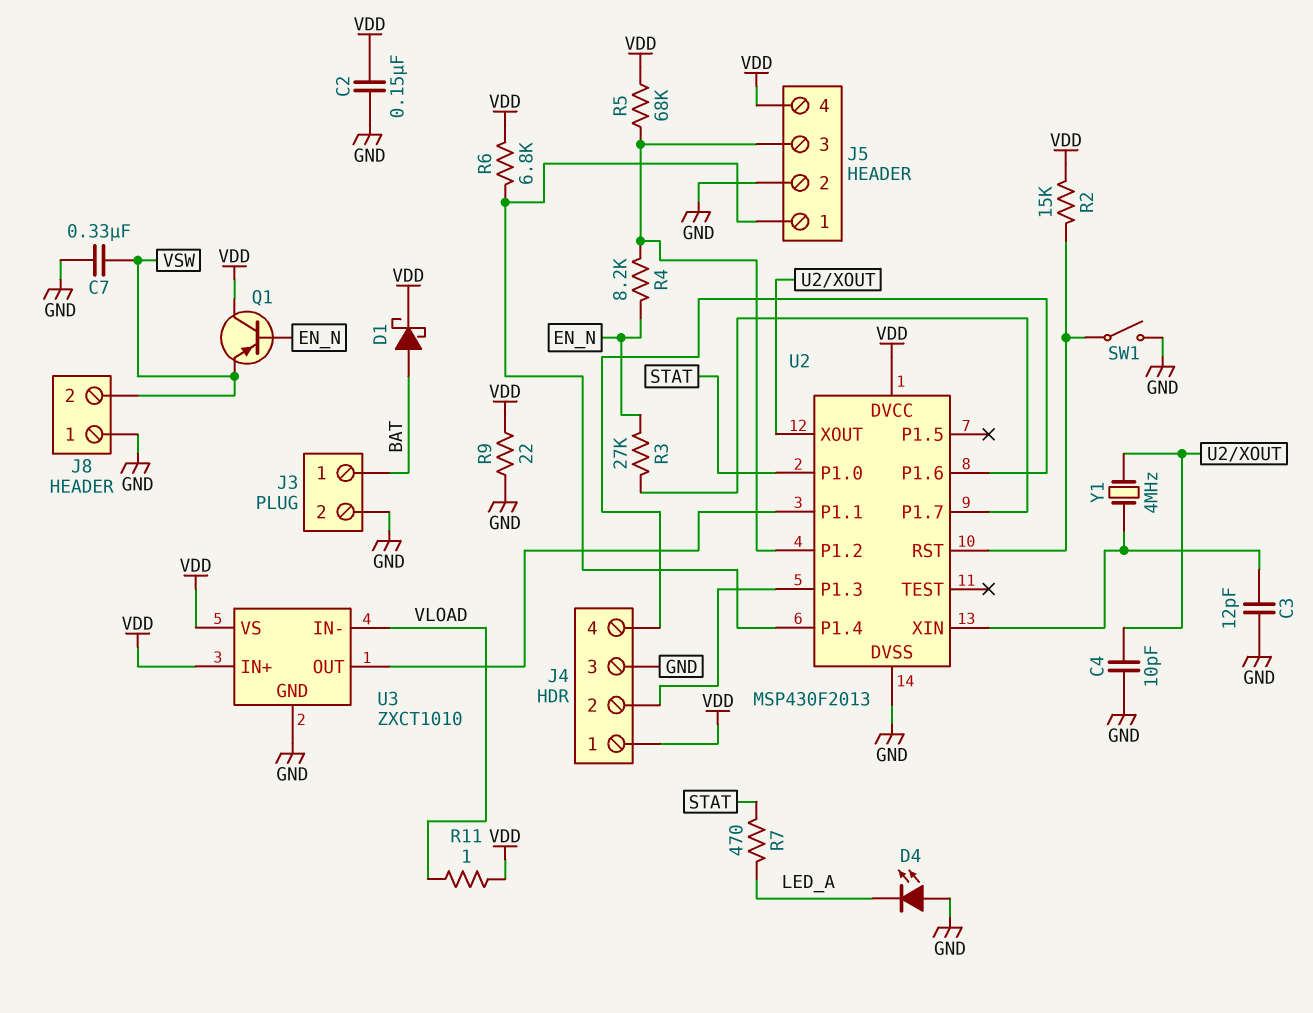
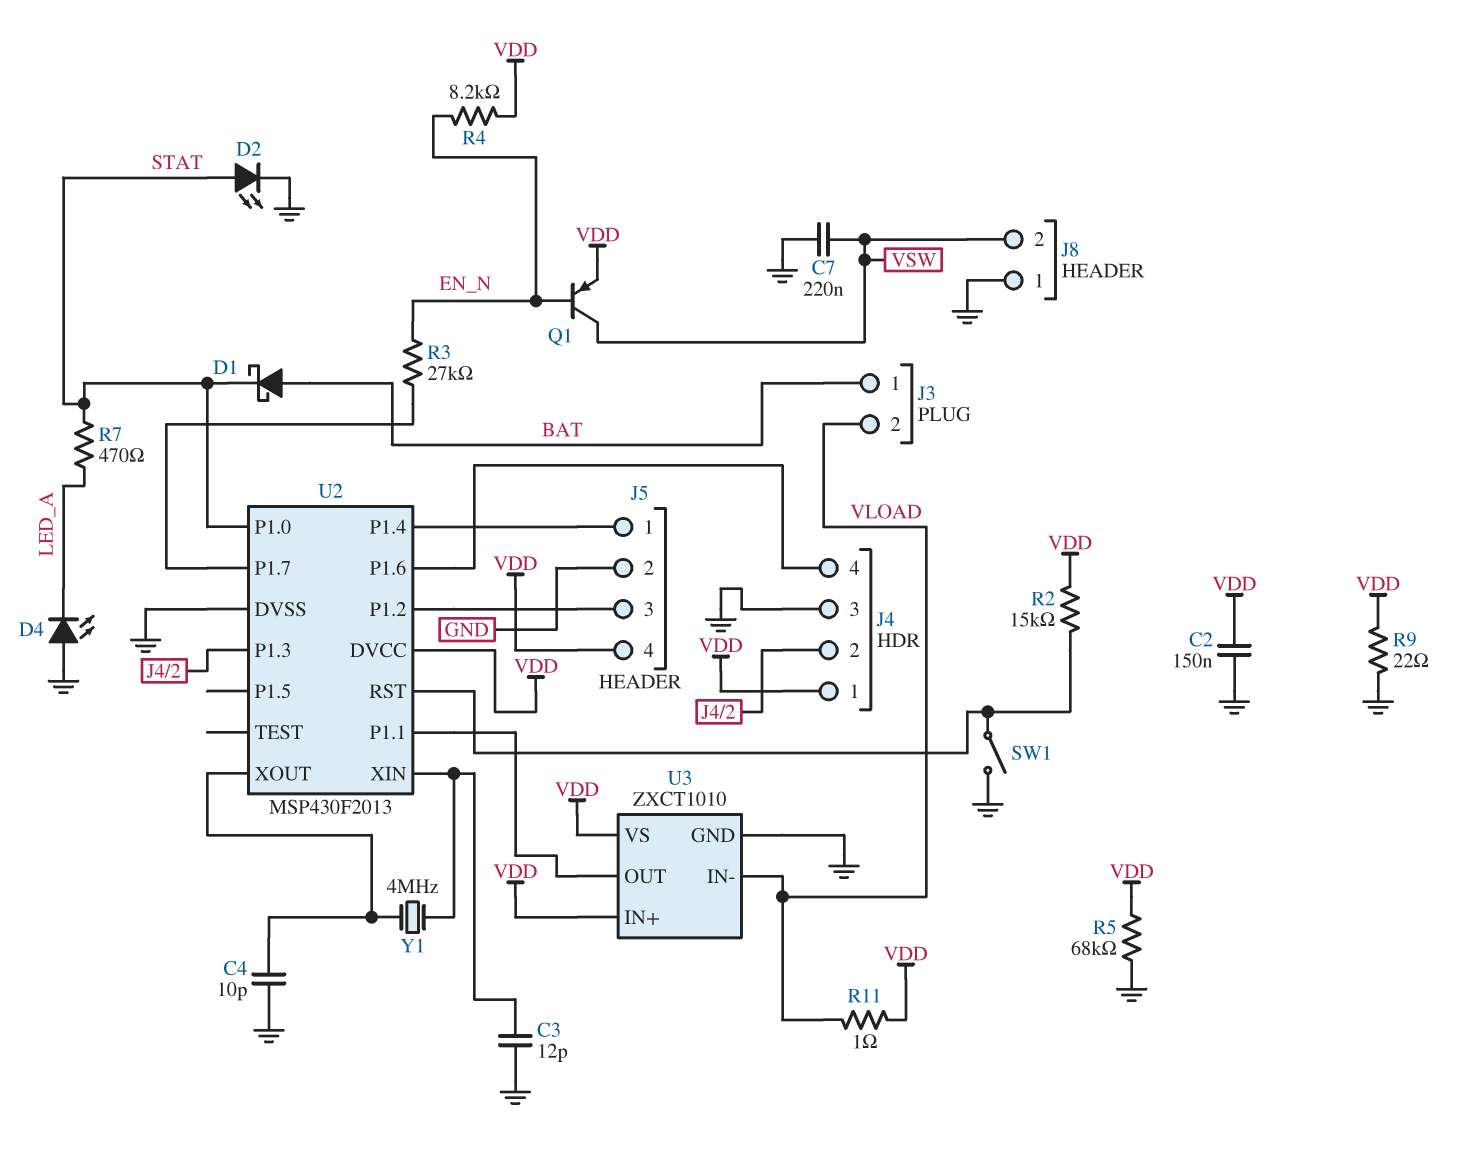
C7: 330nF (GND, VSW) -> 220nF (GND, VSW)
D1: schottky (A BAT, K VDD) -> schottky (A BAT, K STAT)
D2: none -> LED (A STAT, K GND)
J3 pin 2: GND -> VLOAD
Q1: PNP (B EN_N, C VDD, E VSW) -> PNP (B EN_N, C VSW, E VDD)
R4: 8.2k (EN_N, J5/3) -> 8.2k (EN_N, VDD)
R5: 68k (J5/3, VDD) -> 68k (GND, VDD)
R6: 6.8k (J5/1, VDD) -> none

